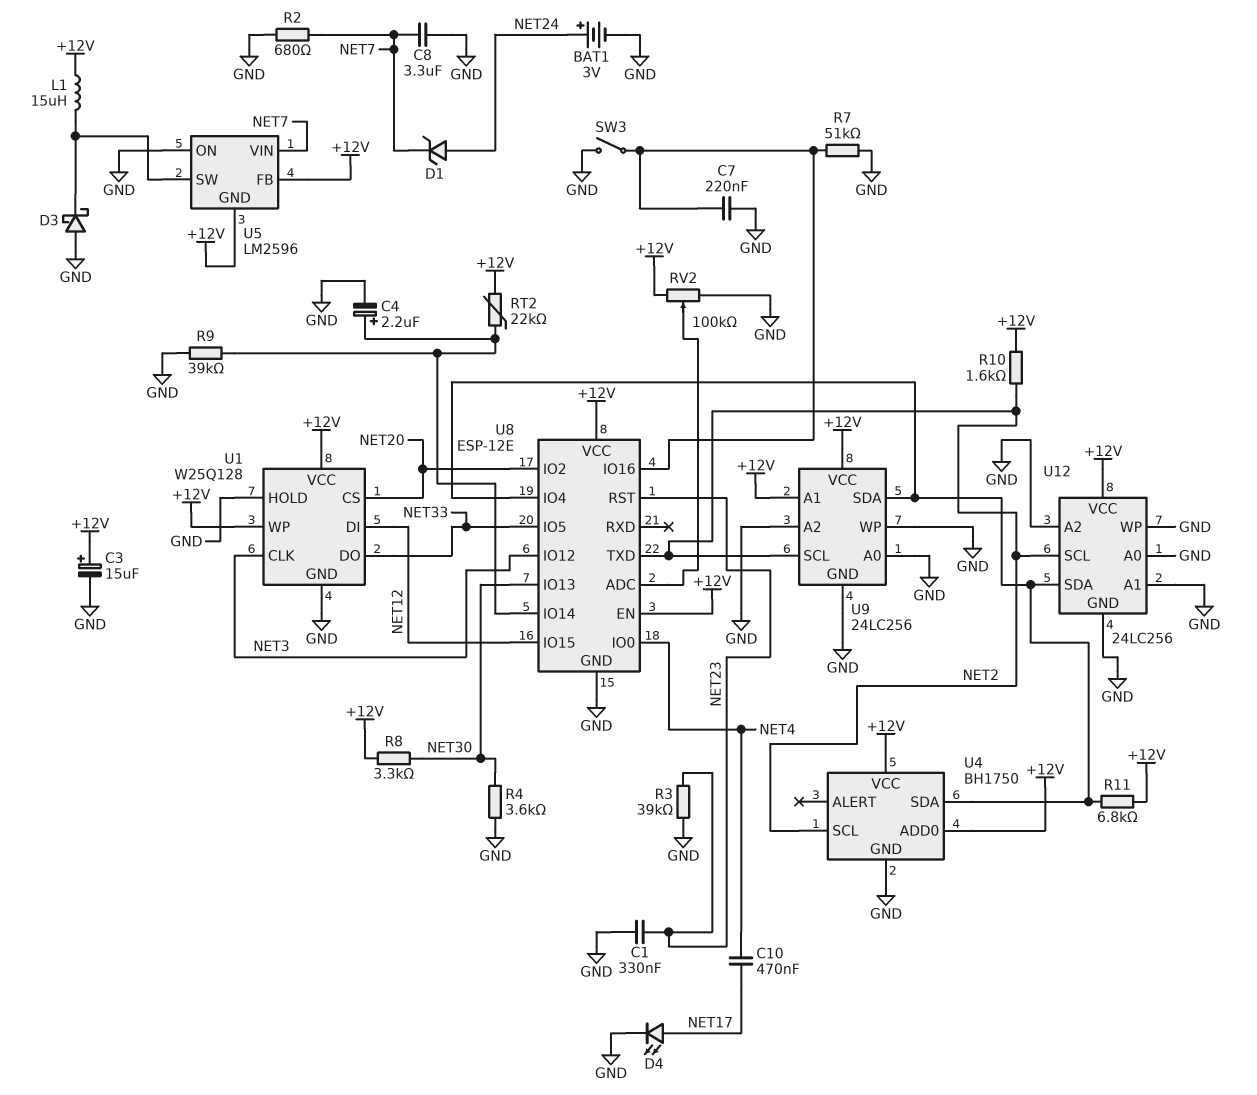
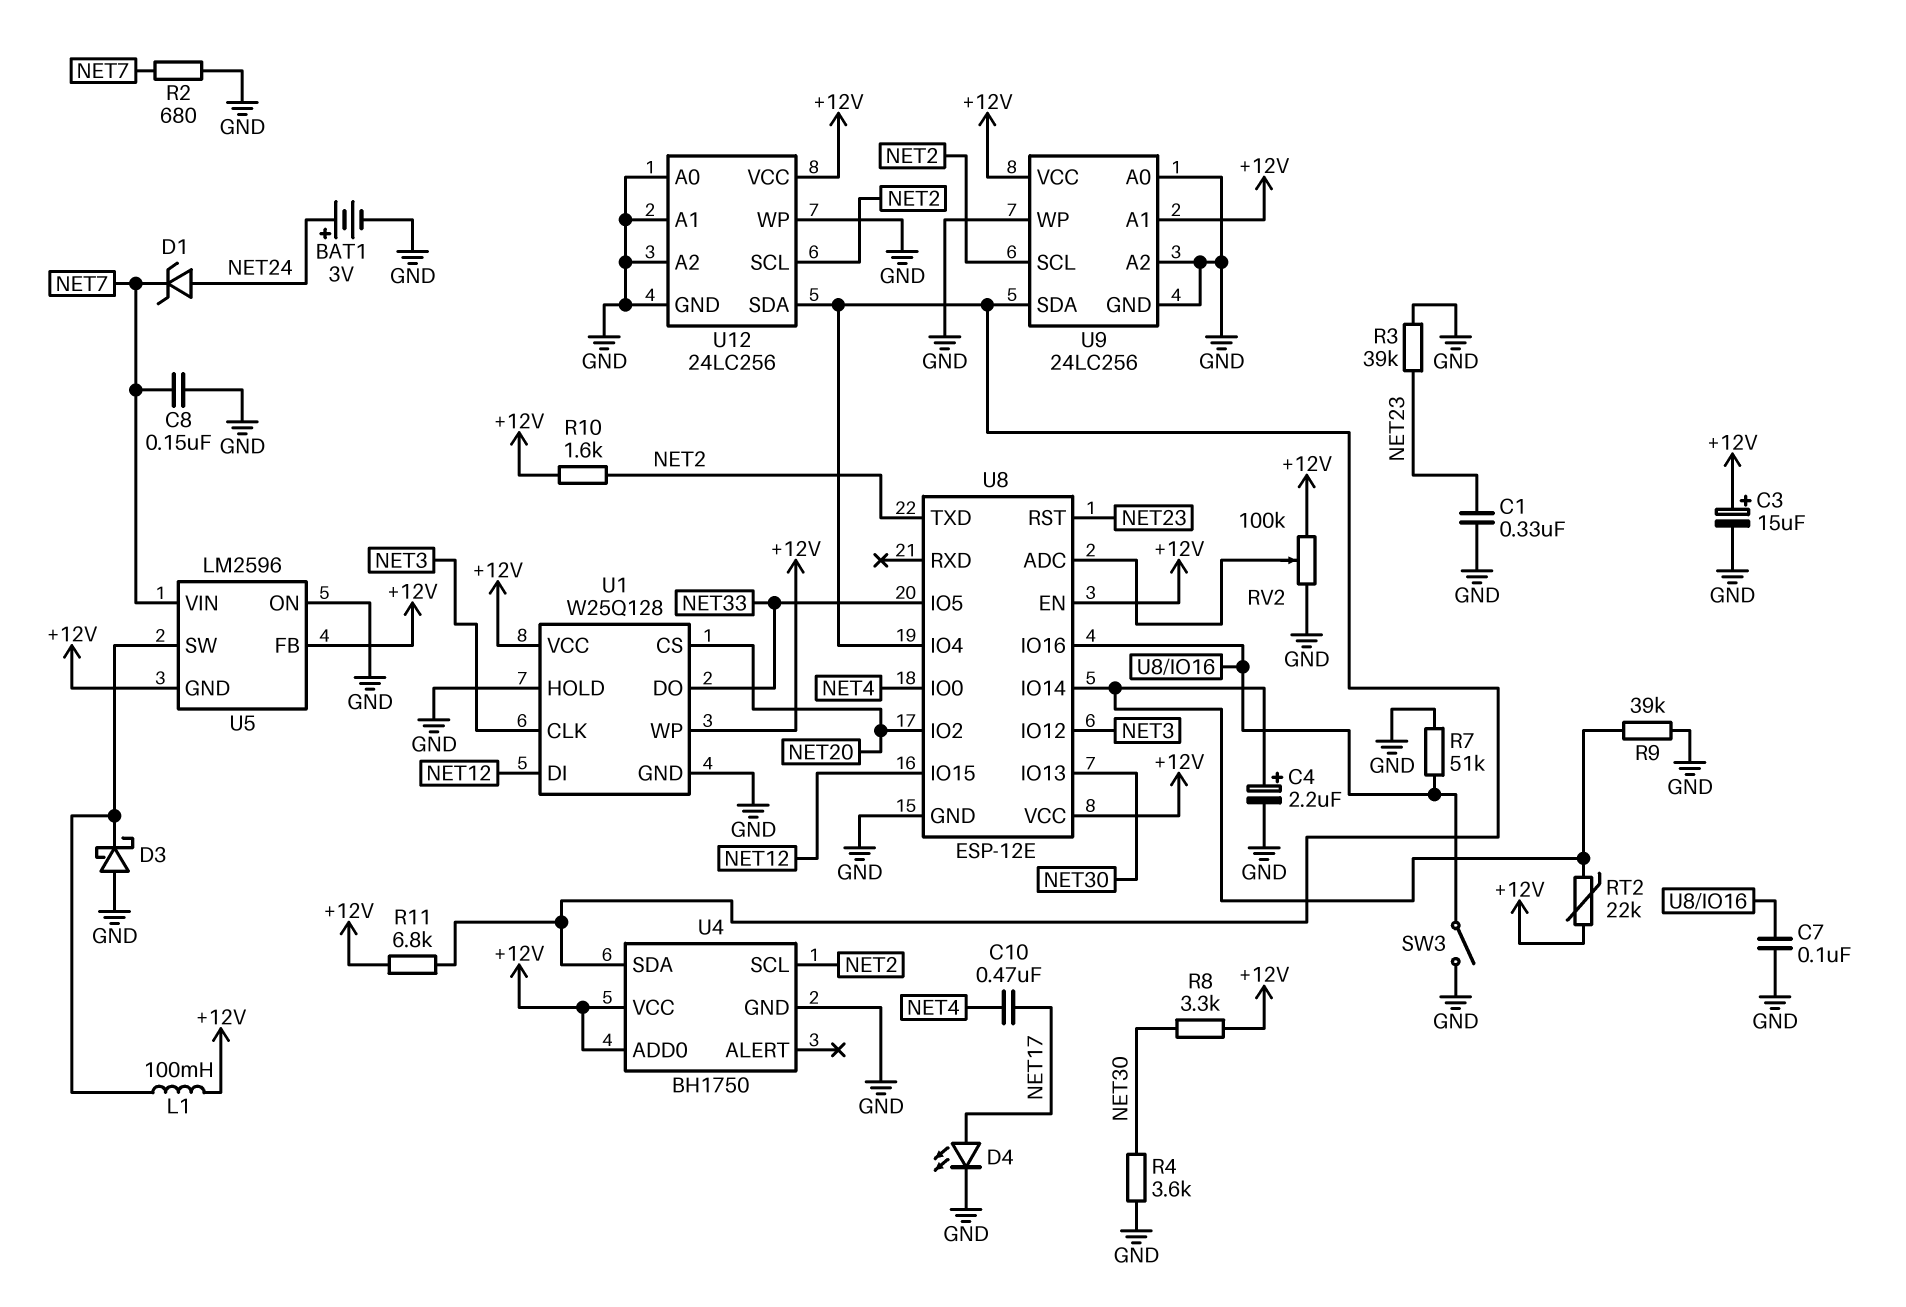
C7: 220nF (GND, U8/IO16) -> 100nF (GND, U8/IO16)
C8: 3.3uF (GND, NET7) -> 150nF (GND, NET7)
L1: 15uH (+12V, U5/SW) -> 100mH (+12V, U5/SW)

